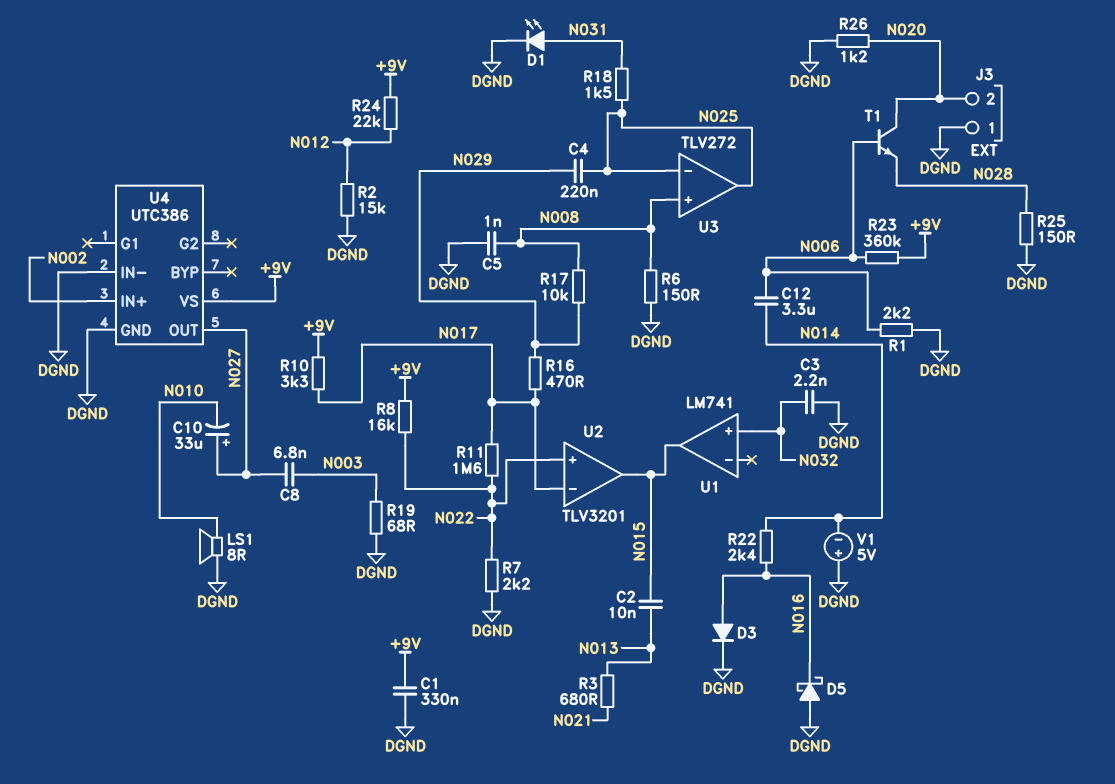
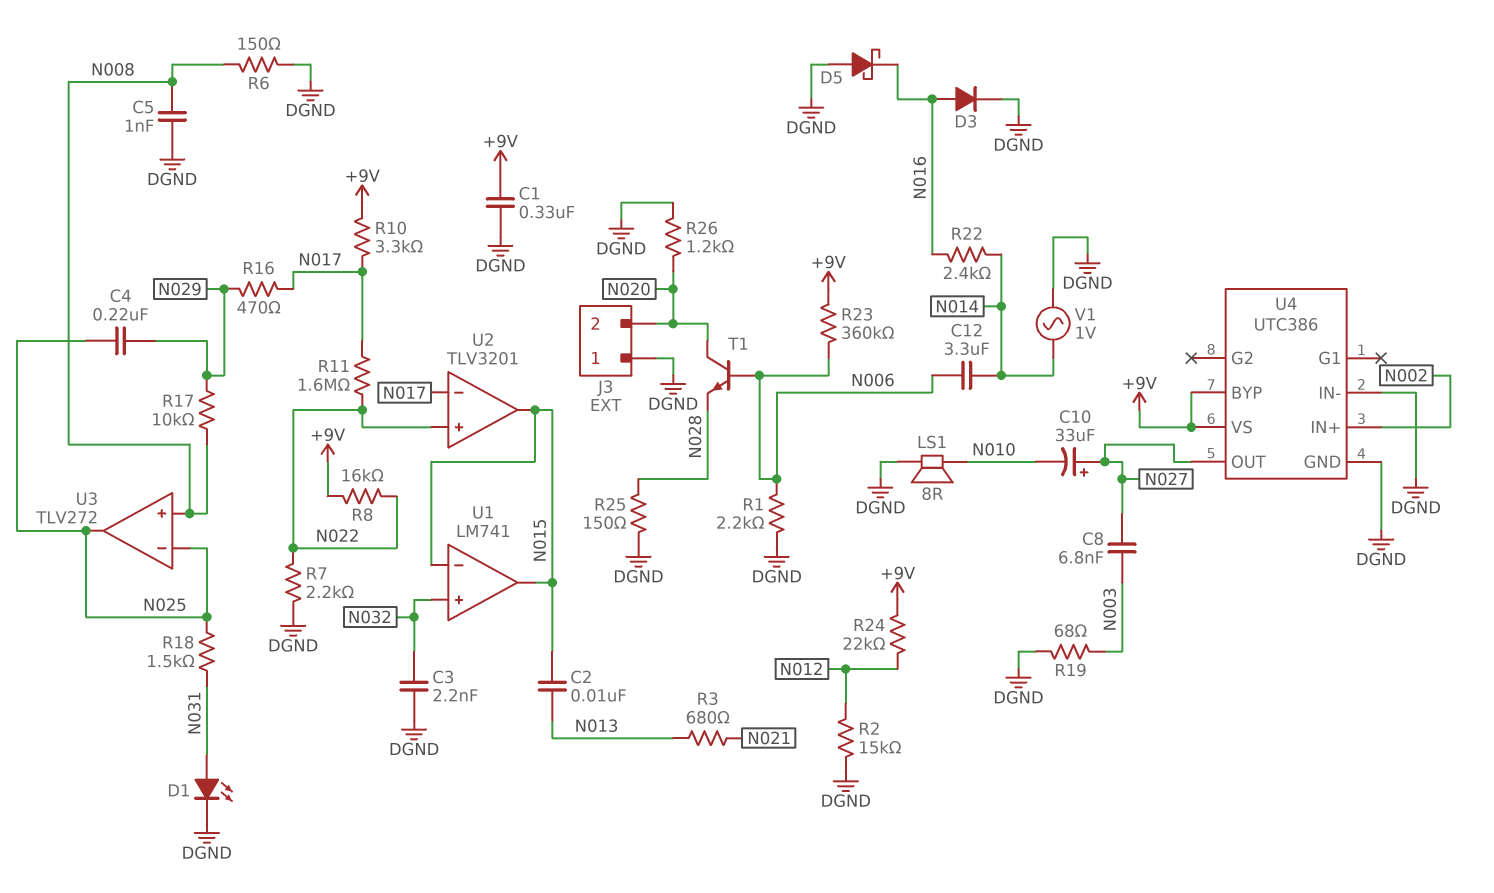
U1 pin in-: none -> N015
U4 pin BYP: none -> +9V
V1: 5V (plus DGND, minus N014) -> AC 1V (DGND, N014)

